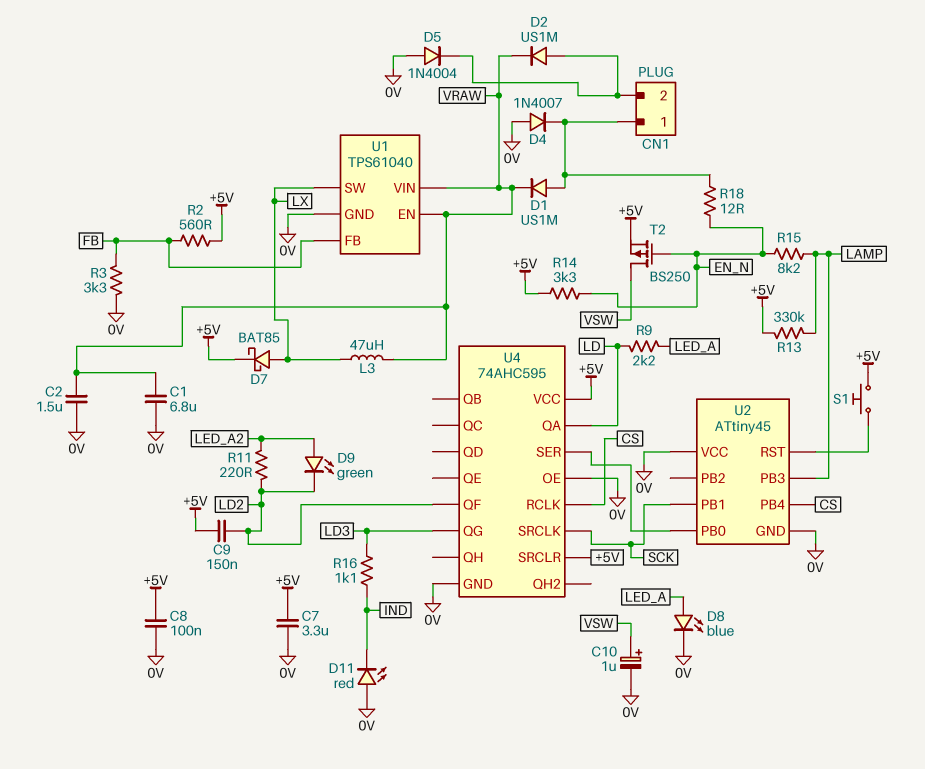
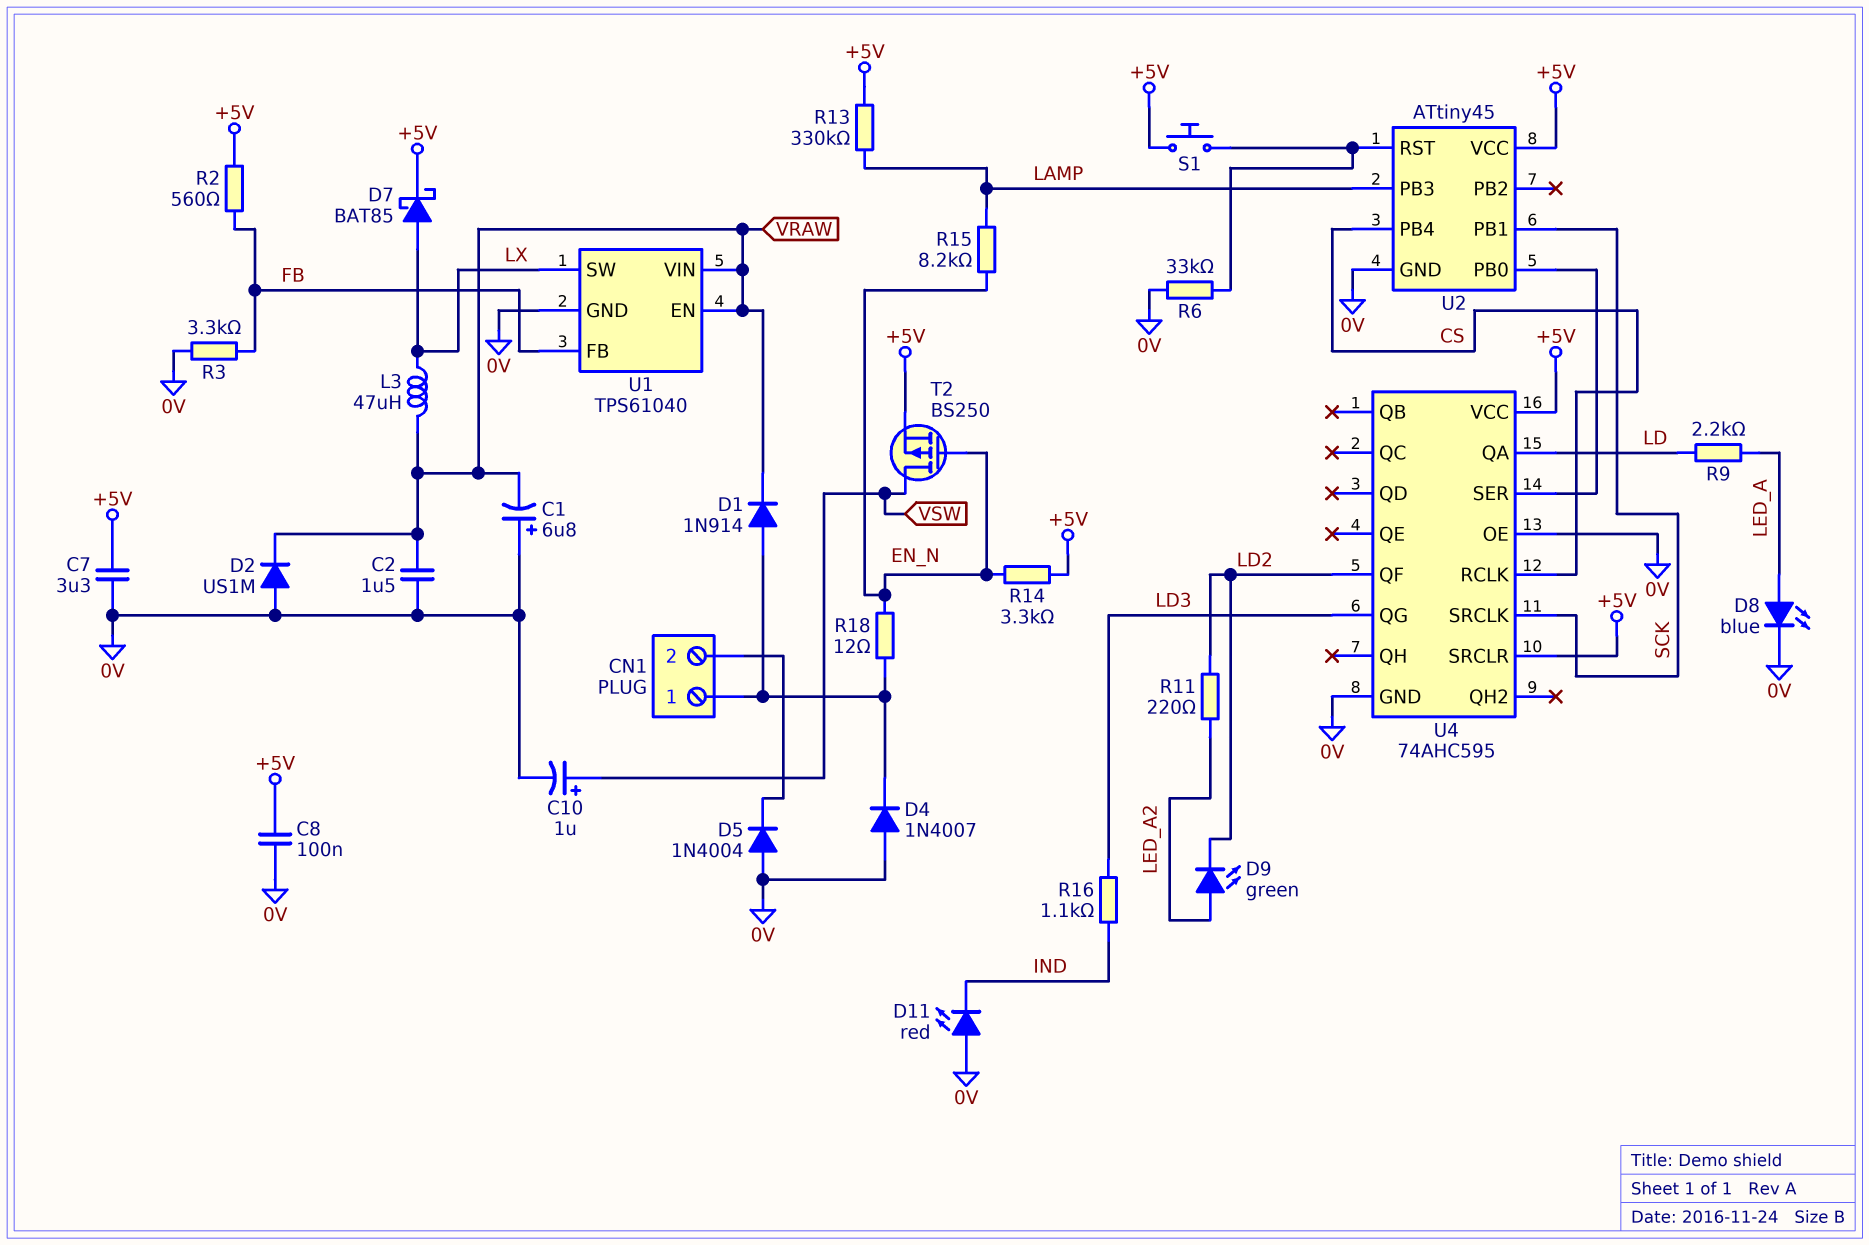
C1: 6.8uF (0V, VRAW) -> 6.8uF (plus 0V, minus VRAW)
C9: 150nF (+5V, LD2) -> none
D1: diode US1M (A CN1/1, K VRAW) -> diode 1N914 (A CN1/1, K VRAW)
D2: diode US1M (A CN1/2, K VRAW) -> diode US1M (A 0V, K VRAW)
R6: none -> 33k (0V, U2/RST)
U2 pin VCC: 0V -> +5V

